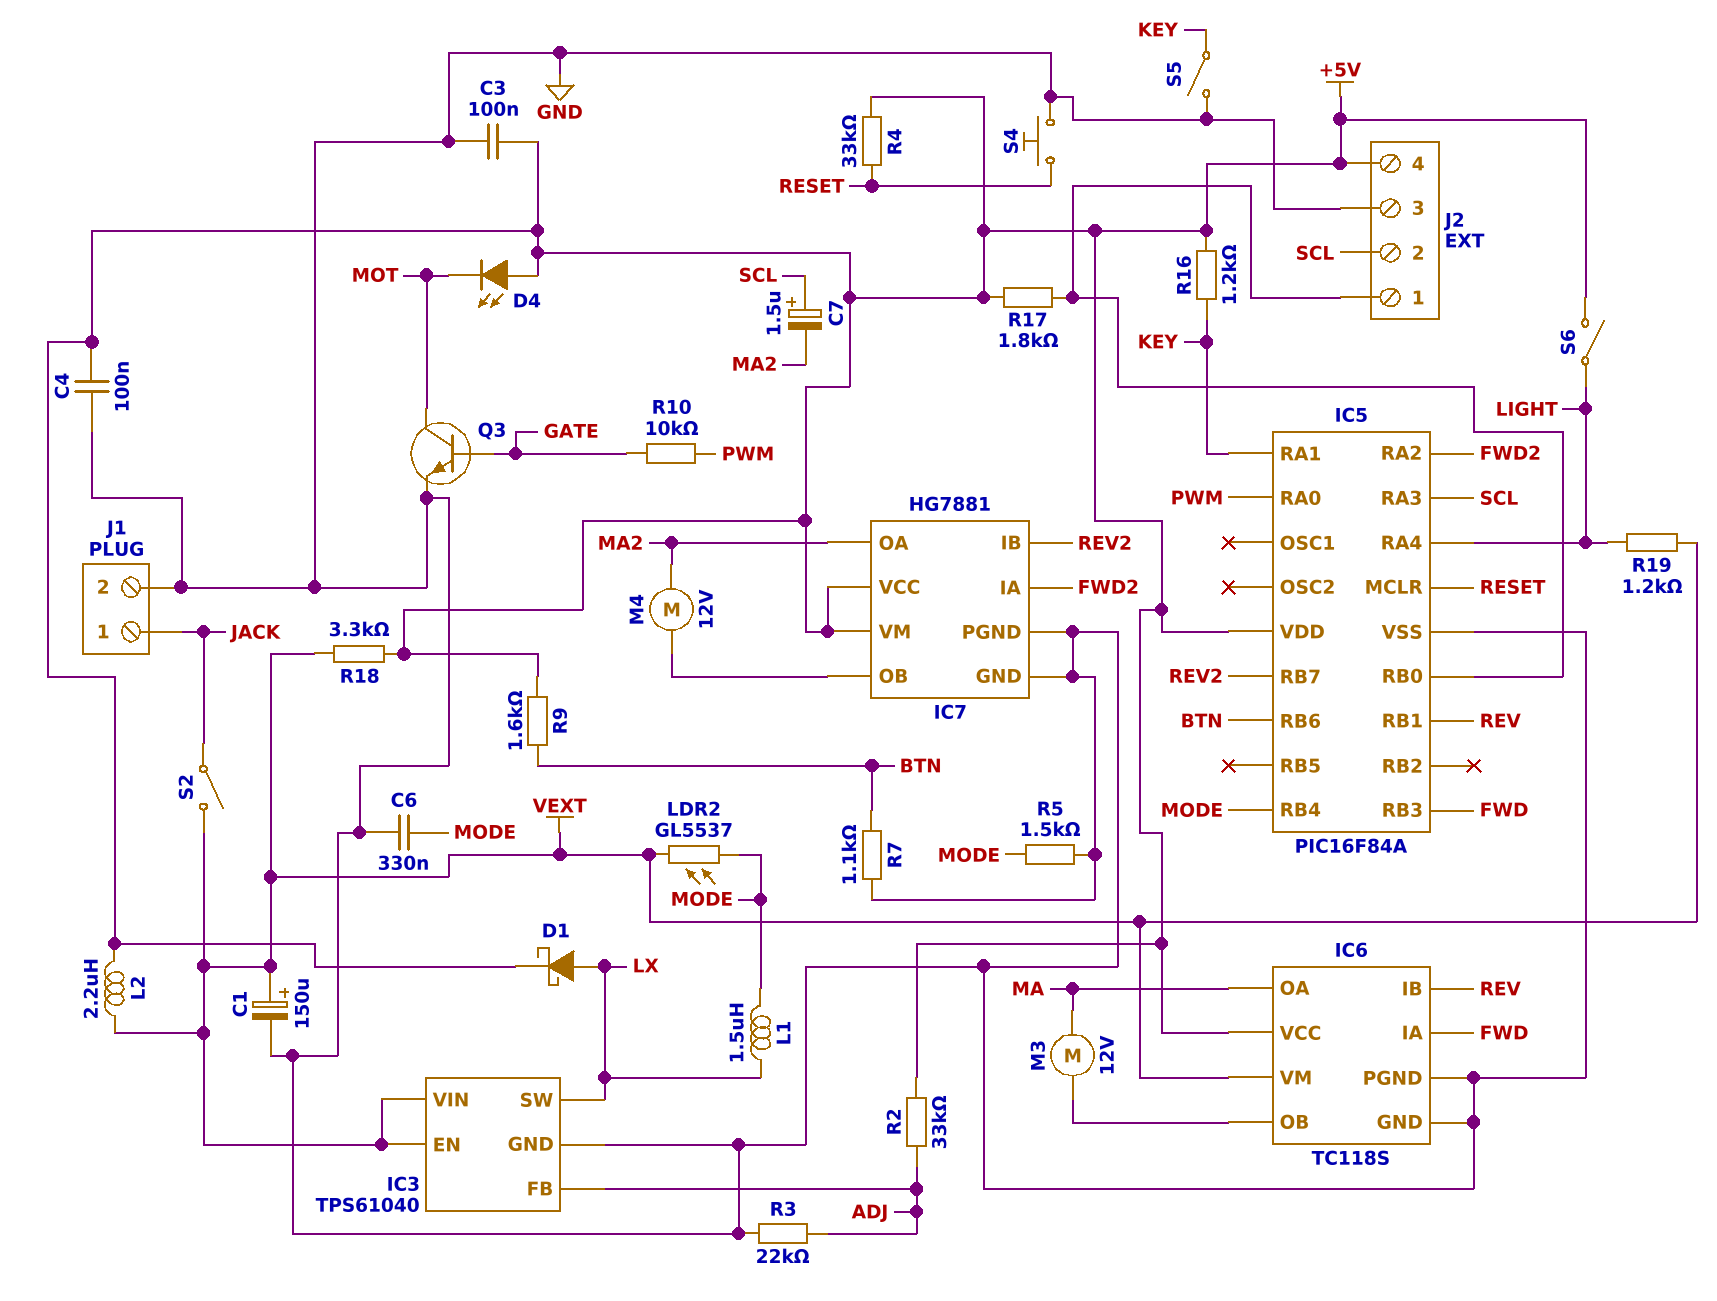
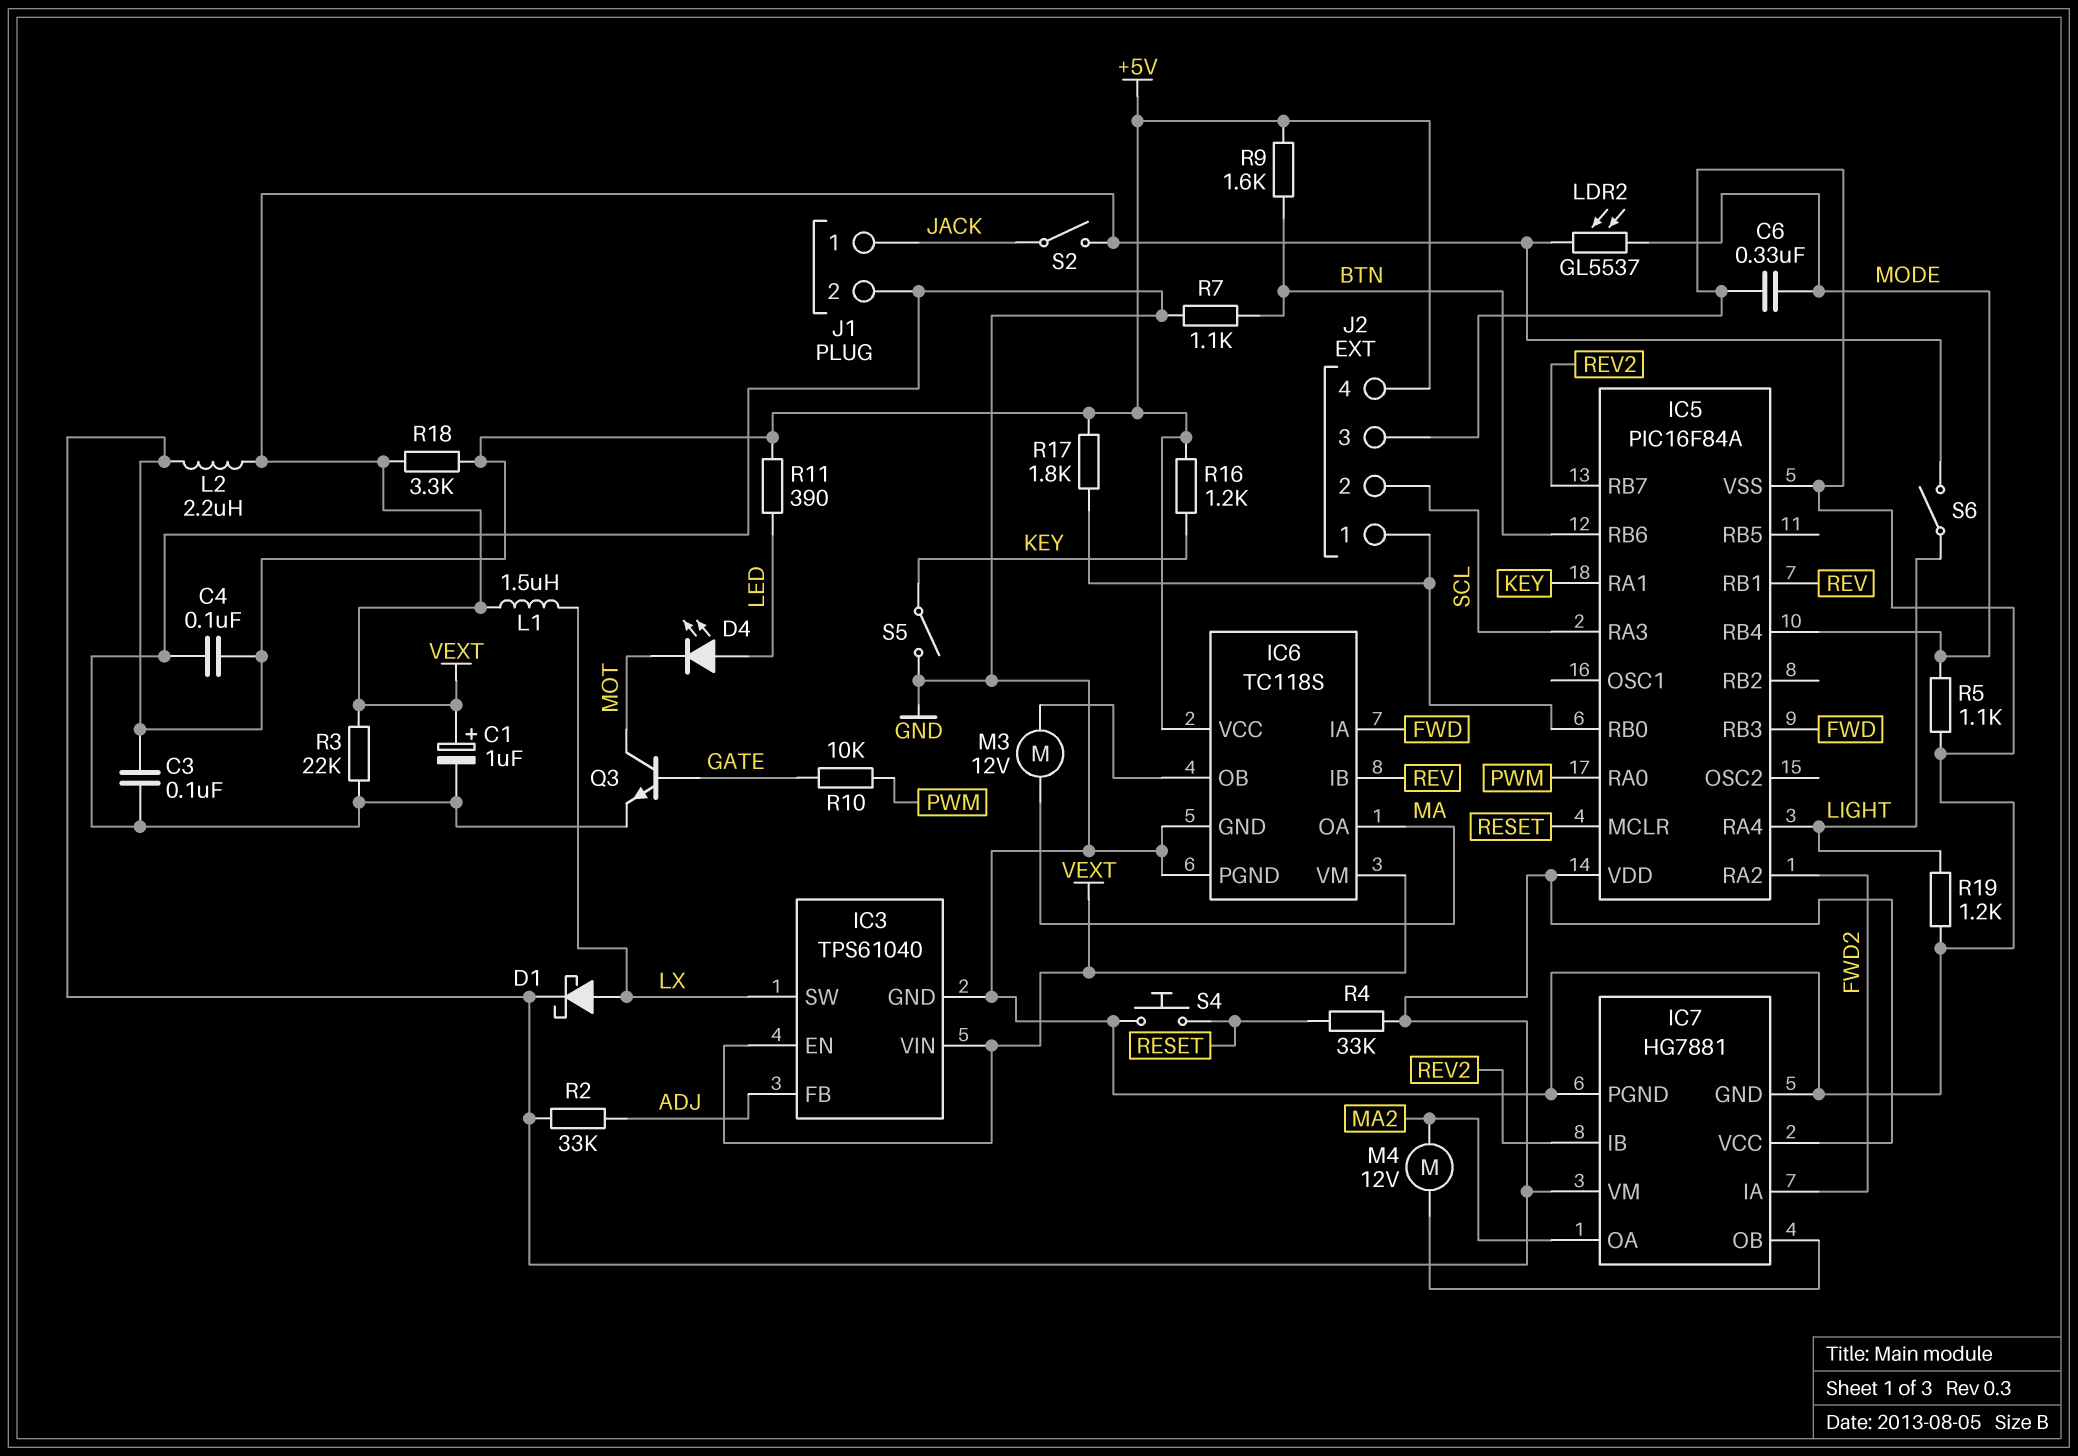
C1: 150uF (plus VEXT, minus GND) -> 1uF (plus VEXT, minus GND)
C7: 1.5uF (plus SCL, minus MA2) -> none
D4: LED (A +5V, K MOT) -> LED (A LED, K MOT)
L1: 1.5uH (LX, MODE) -> 1.5uH (LX, VEXT)
R3: 22k (ADJ, GND) -> 22k (GND, VEXT)
R5: 1.5k (GND, MODE) -> 1.1k (GND, MODE)
R11: none -> 390 (+5V, LED)
R19: 1.2k (LIGHT, VEXT) -> 1.2k (GND, LIGHT)
S6: switch (+5V, LIGHT) -> switch (LIGHT, VEXT)

